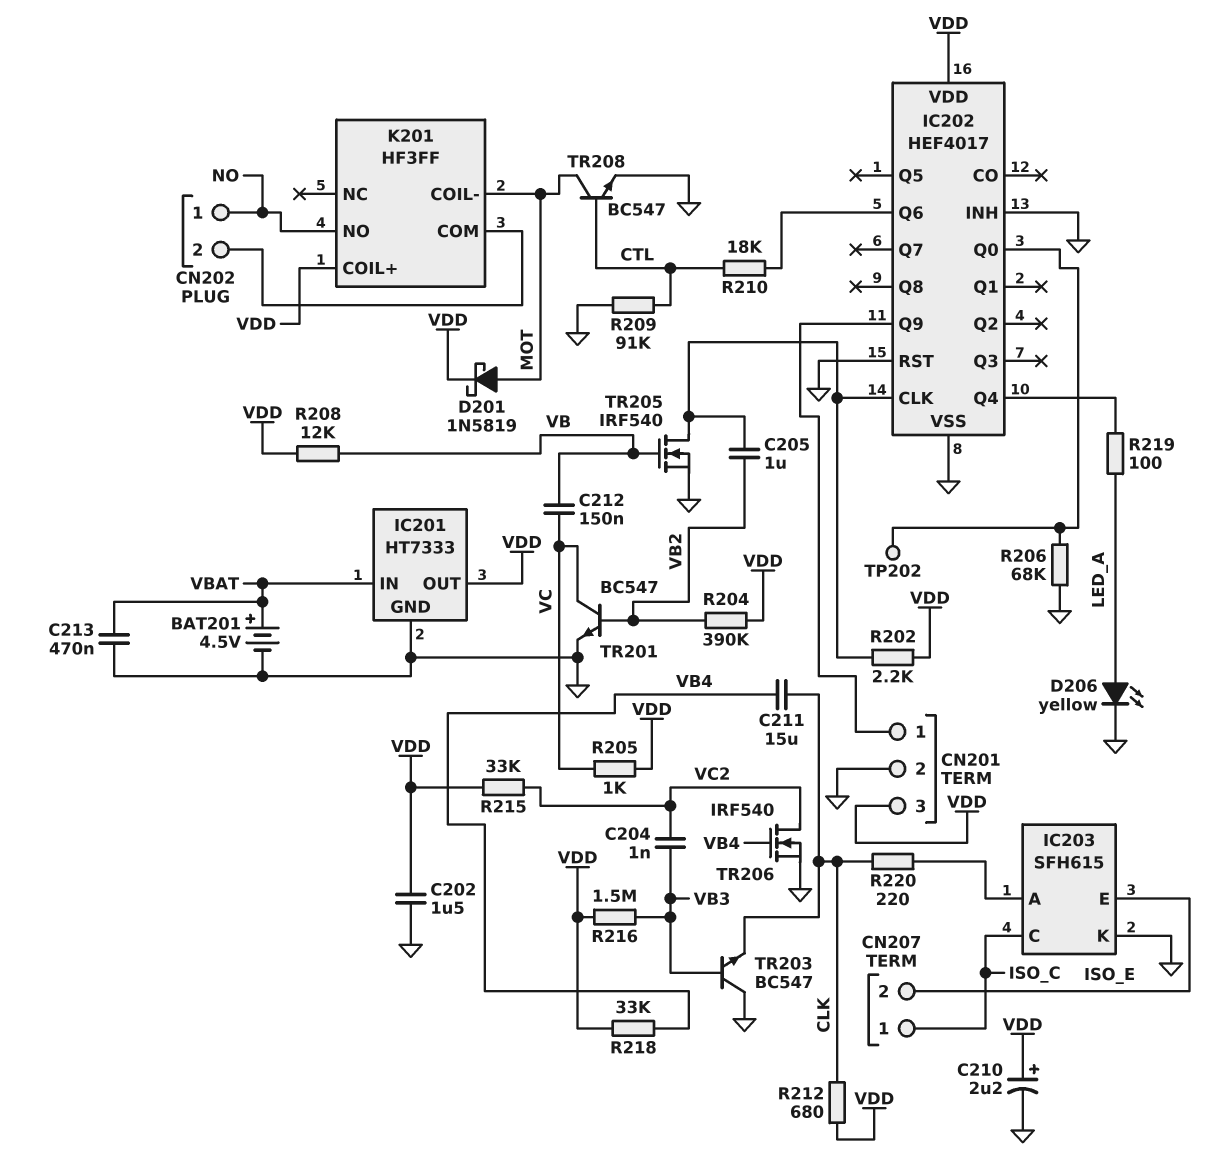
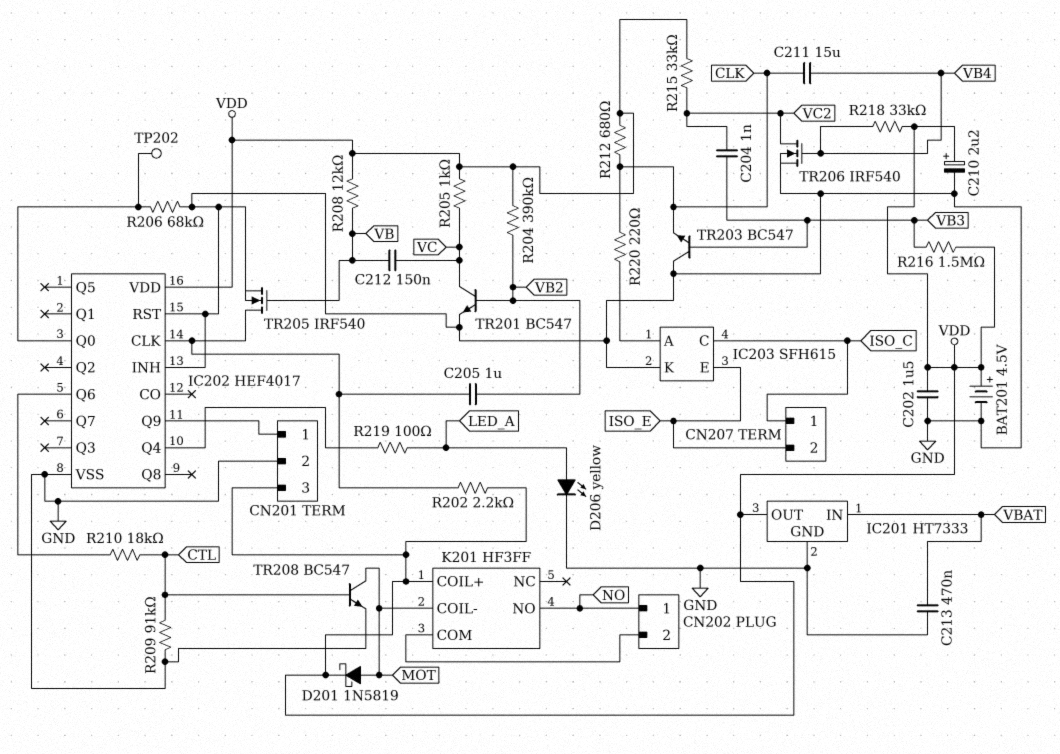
BAT201: 4.5V (plus VBAT, minus GND) -> 4.5V (plus VDD, minus GND)

